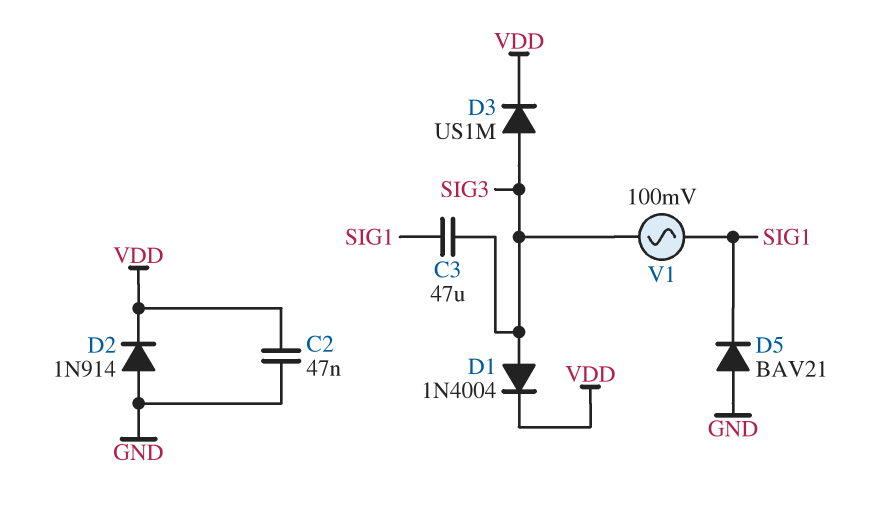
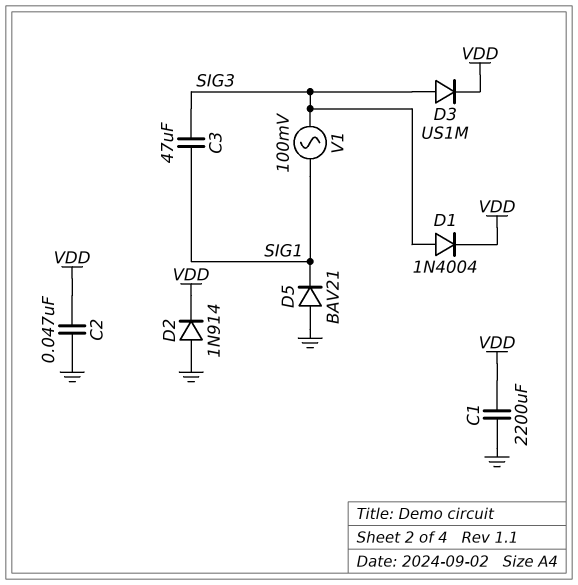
C1: none -> 2200uF (GND, VDD)

